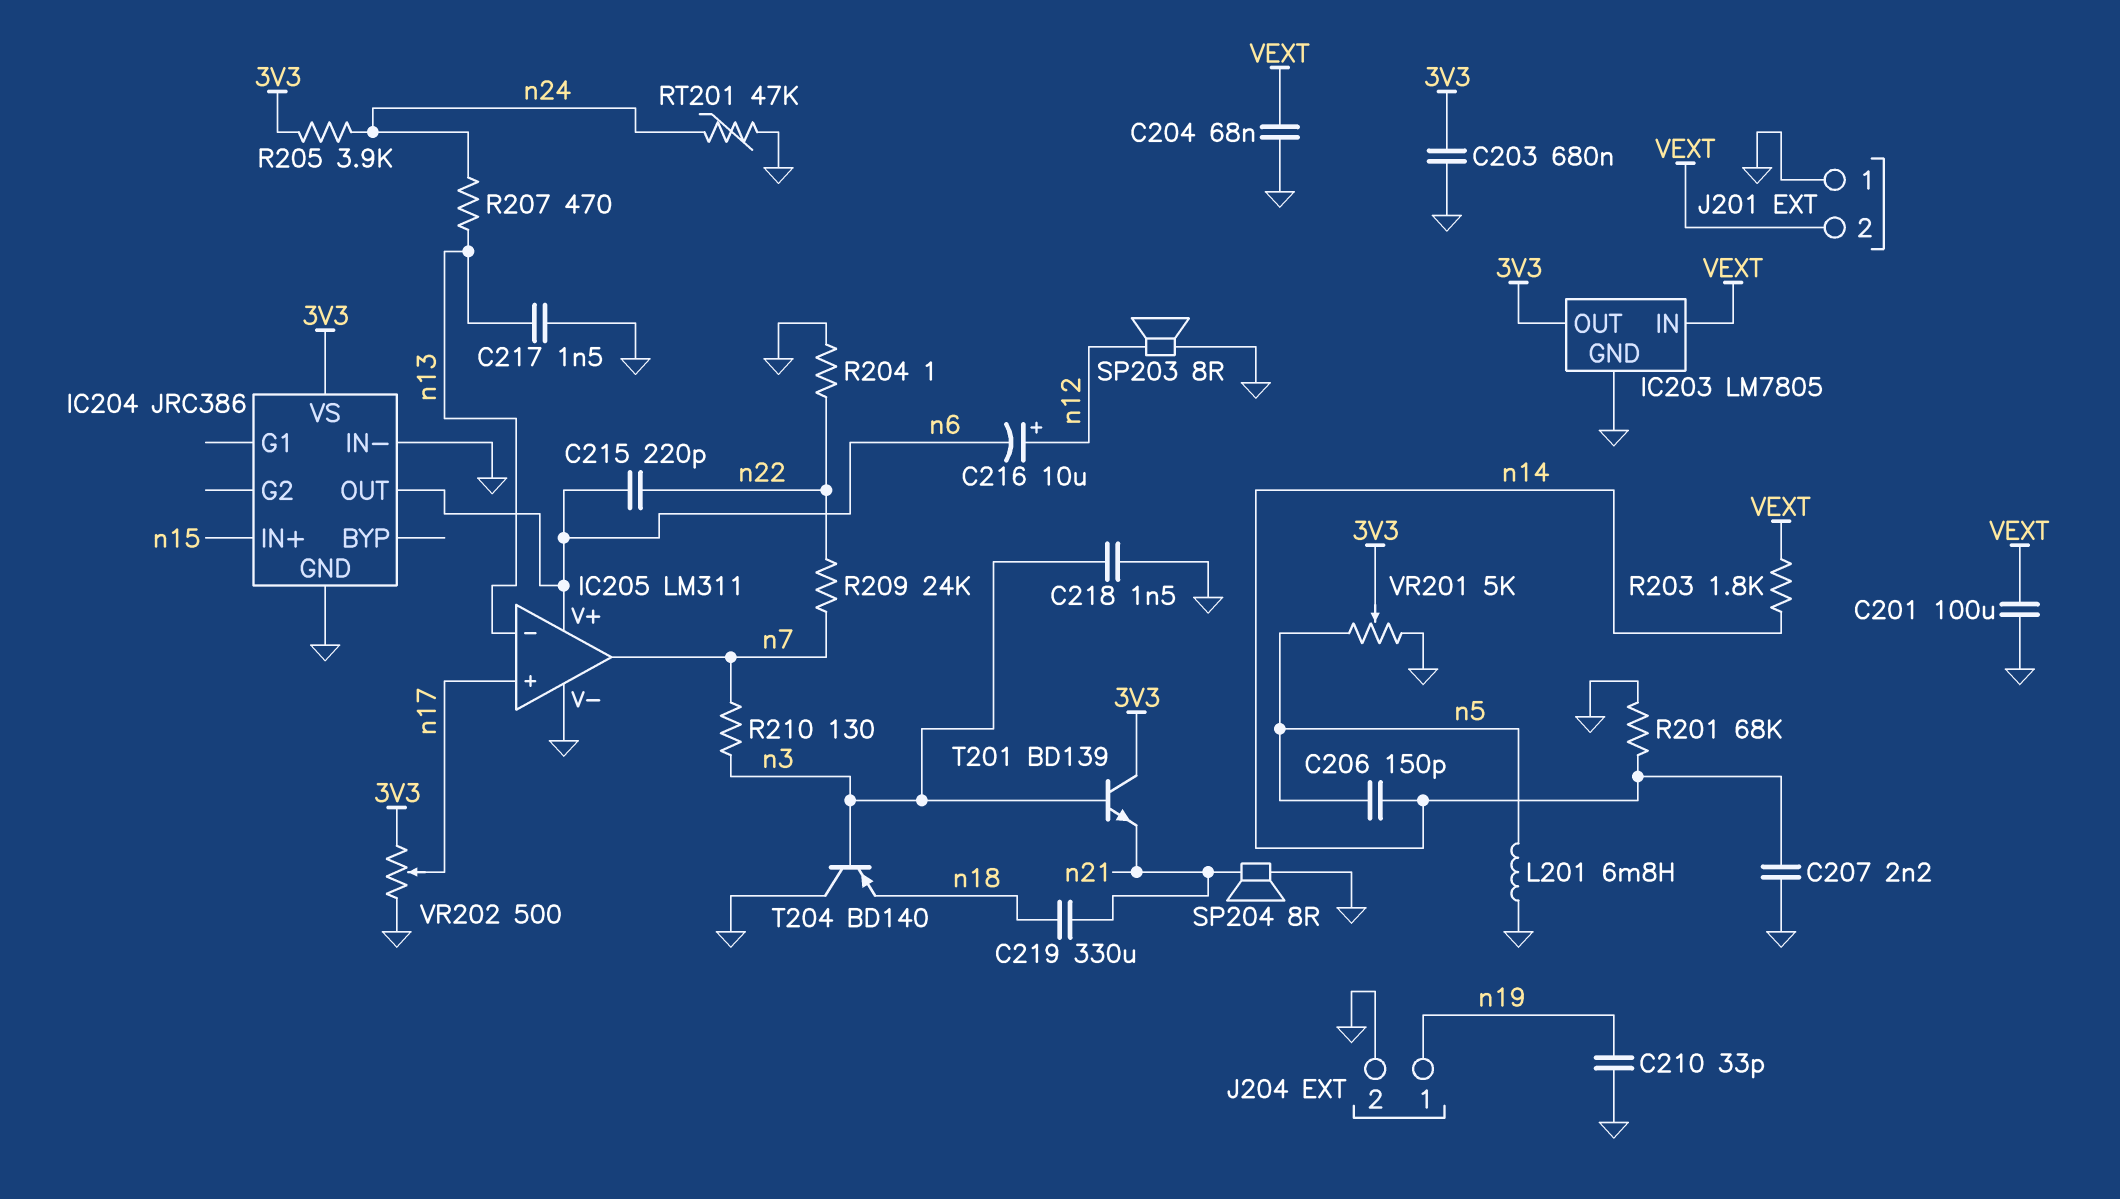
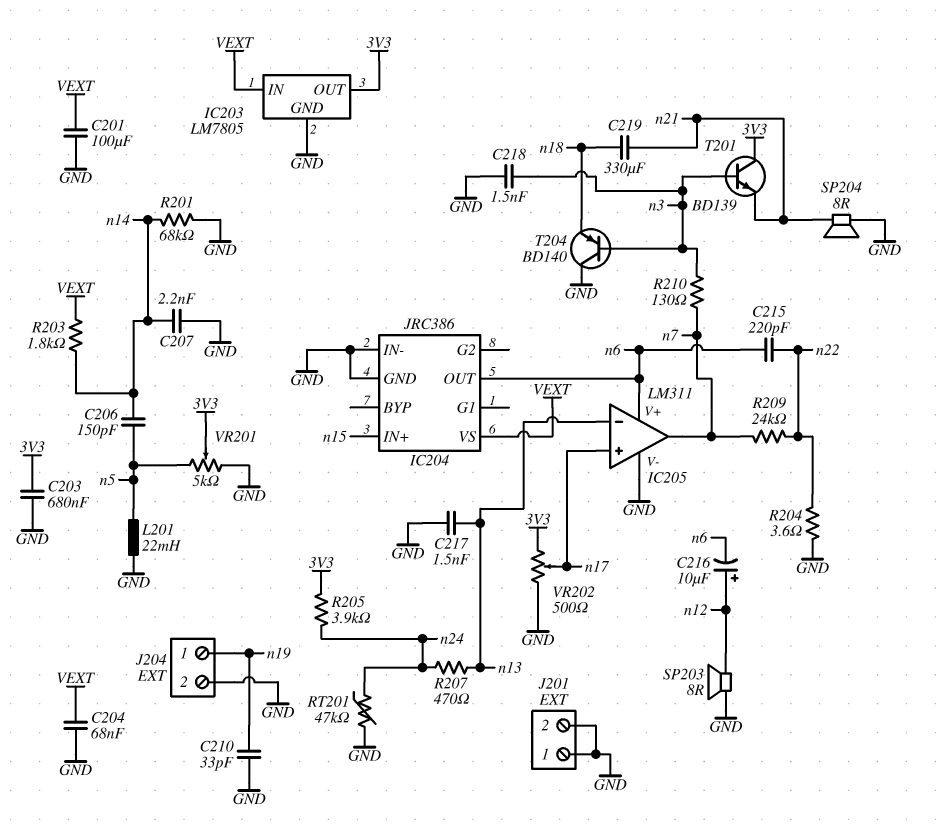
IC204 pin VS: 3V3 -> VEXT
J201 pin 2: VEXT -> GND
L201: 6.8mH (GND, n5) -> 22mH (GND, n5)
R204: 1 (GND, n22) -> 3.6 (GND, n22)

